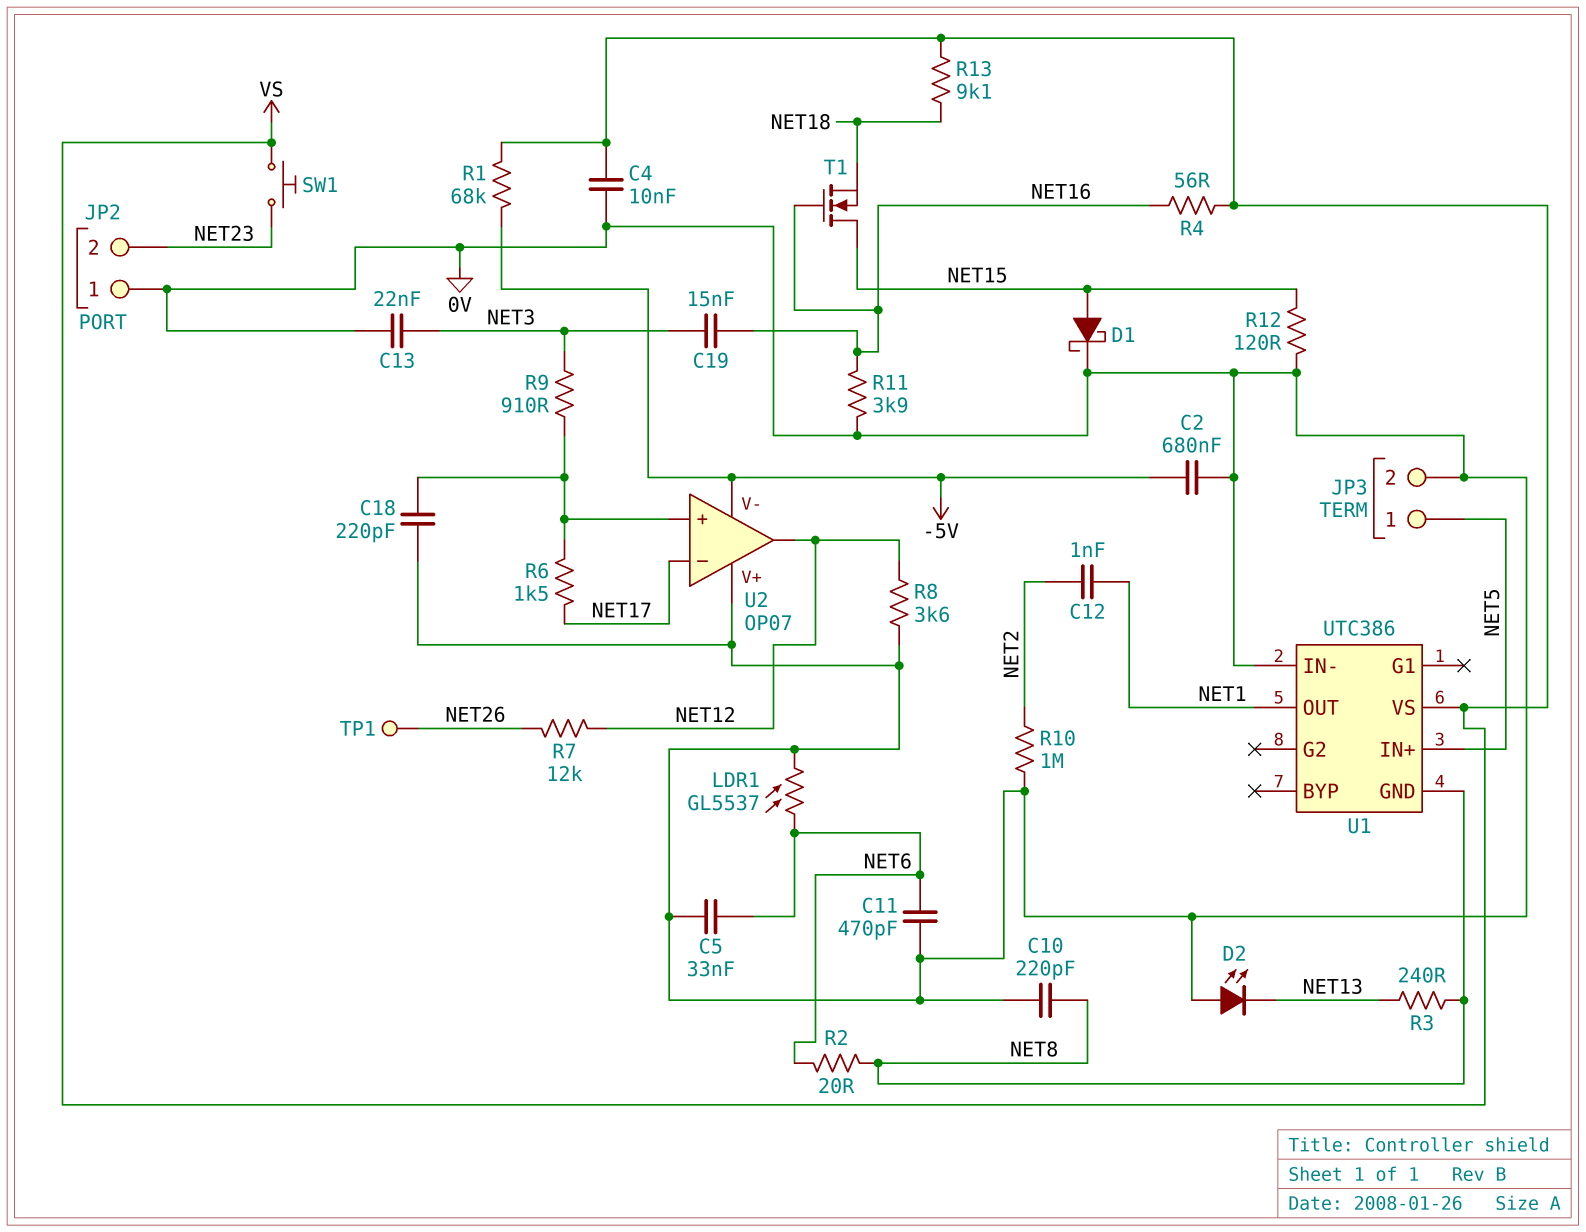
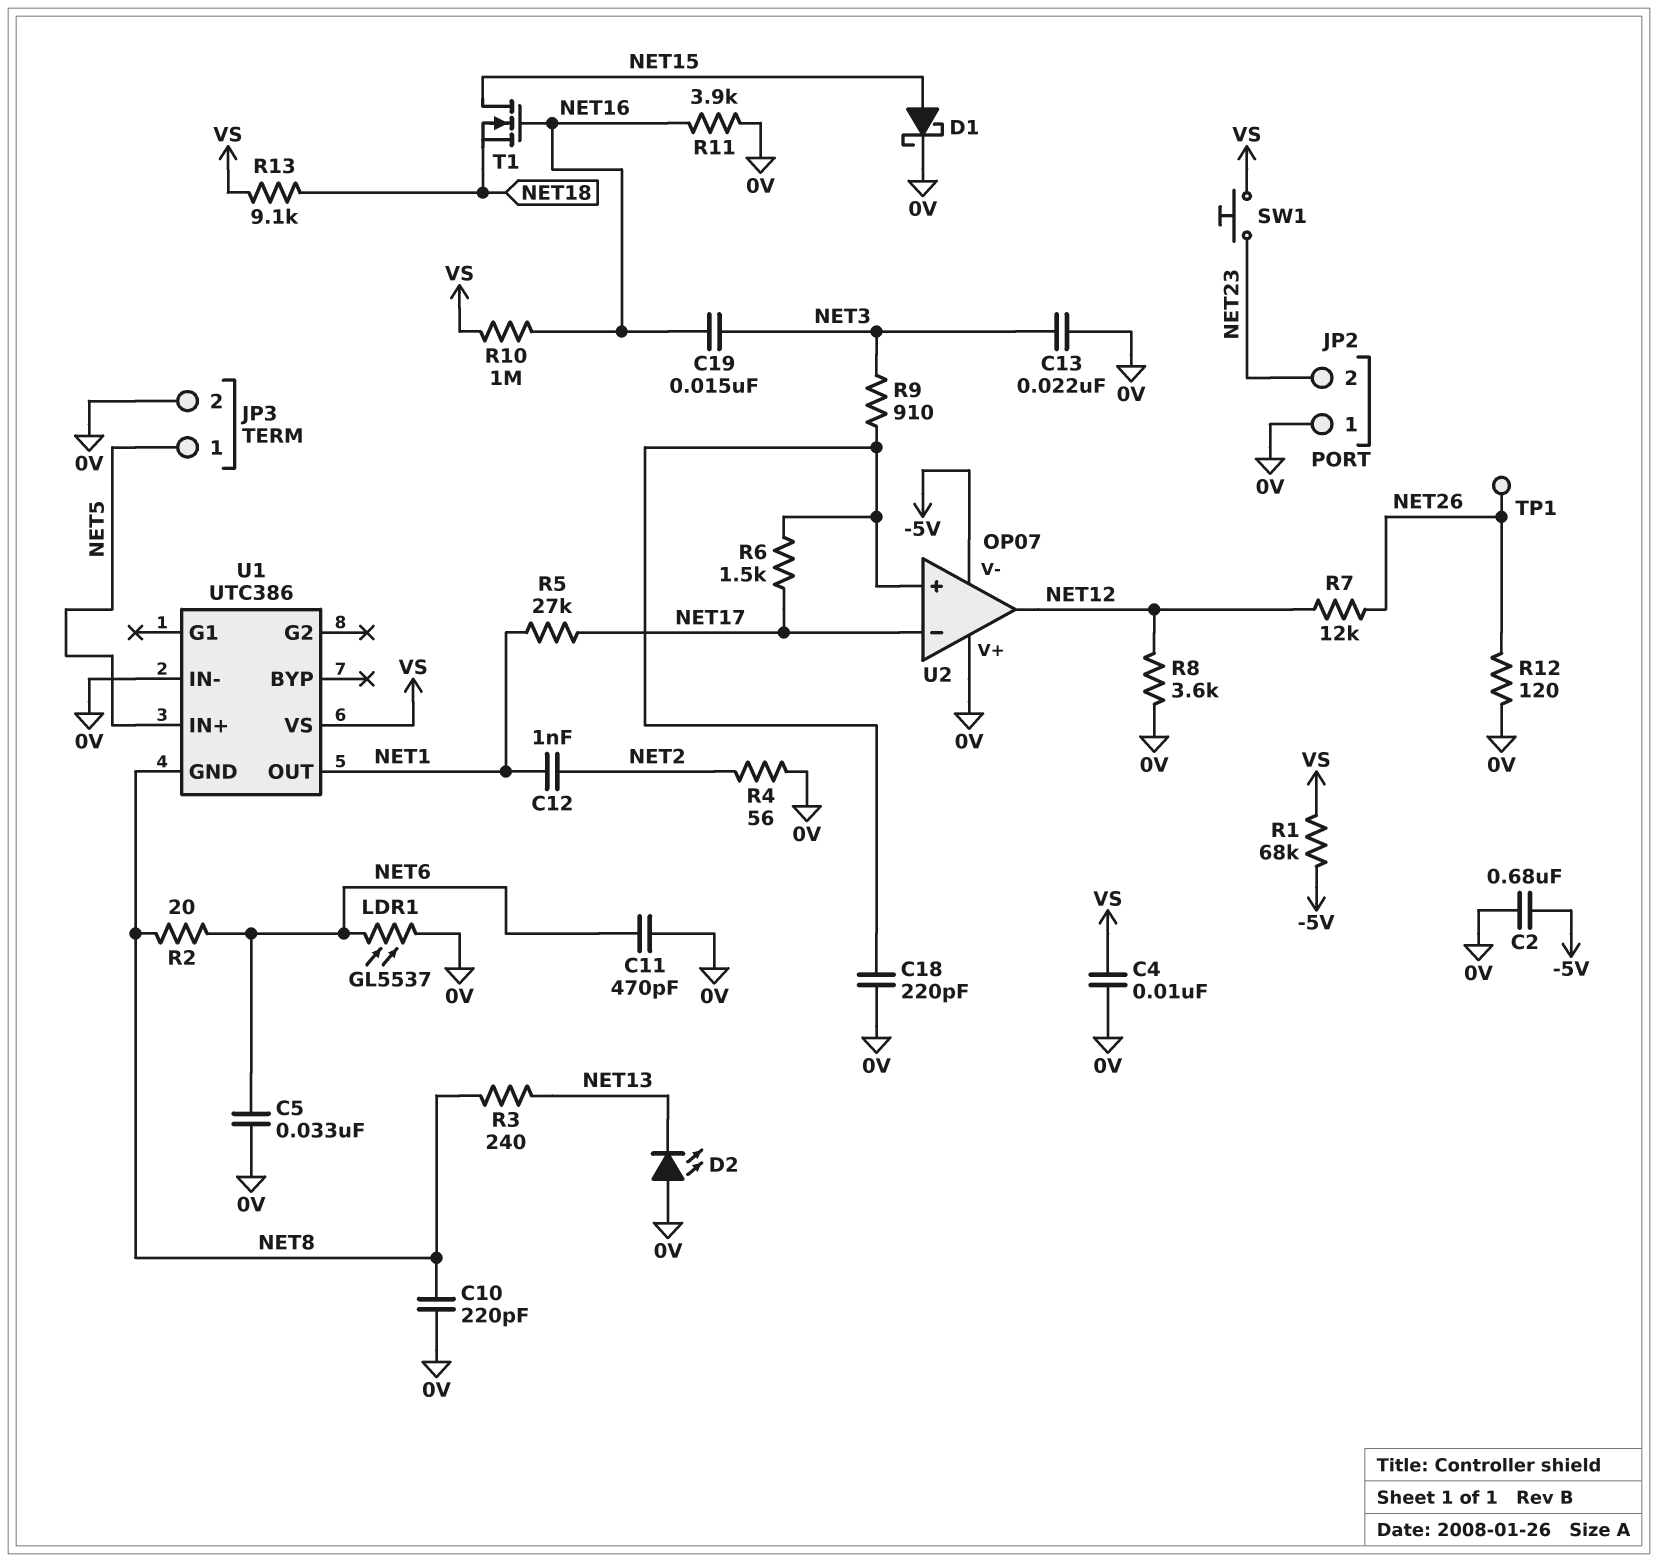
R4: 56 (NET16, VS) -> 56 (0V, NET2)
R5: none -> 27k (NET1, NET17)
R10: 1M (0V, NET2) -> 1M (NET16, VS)
R12: 120 (0V, NET15) -> 120 (0V, NET26)

